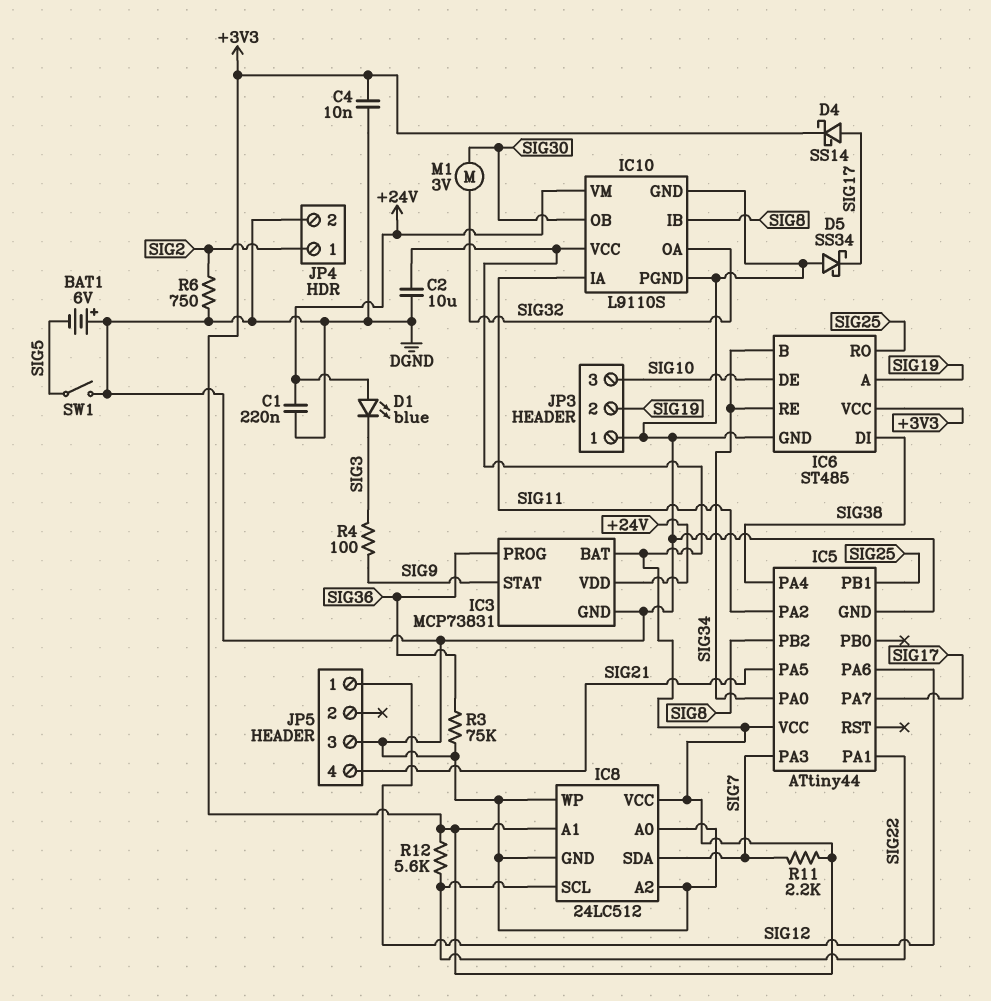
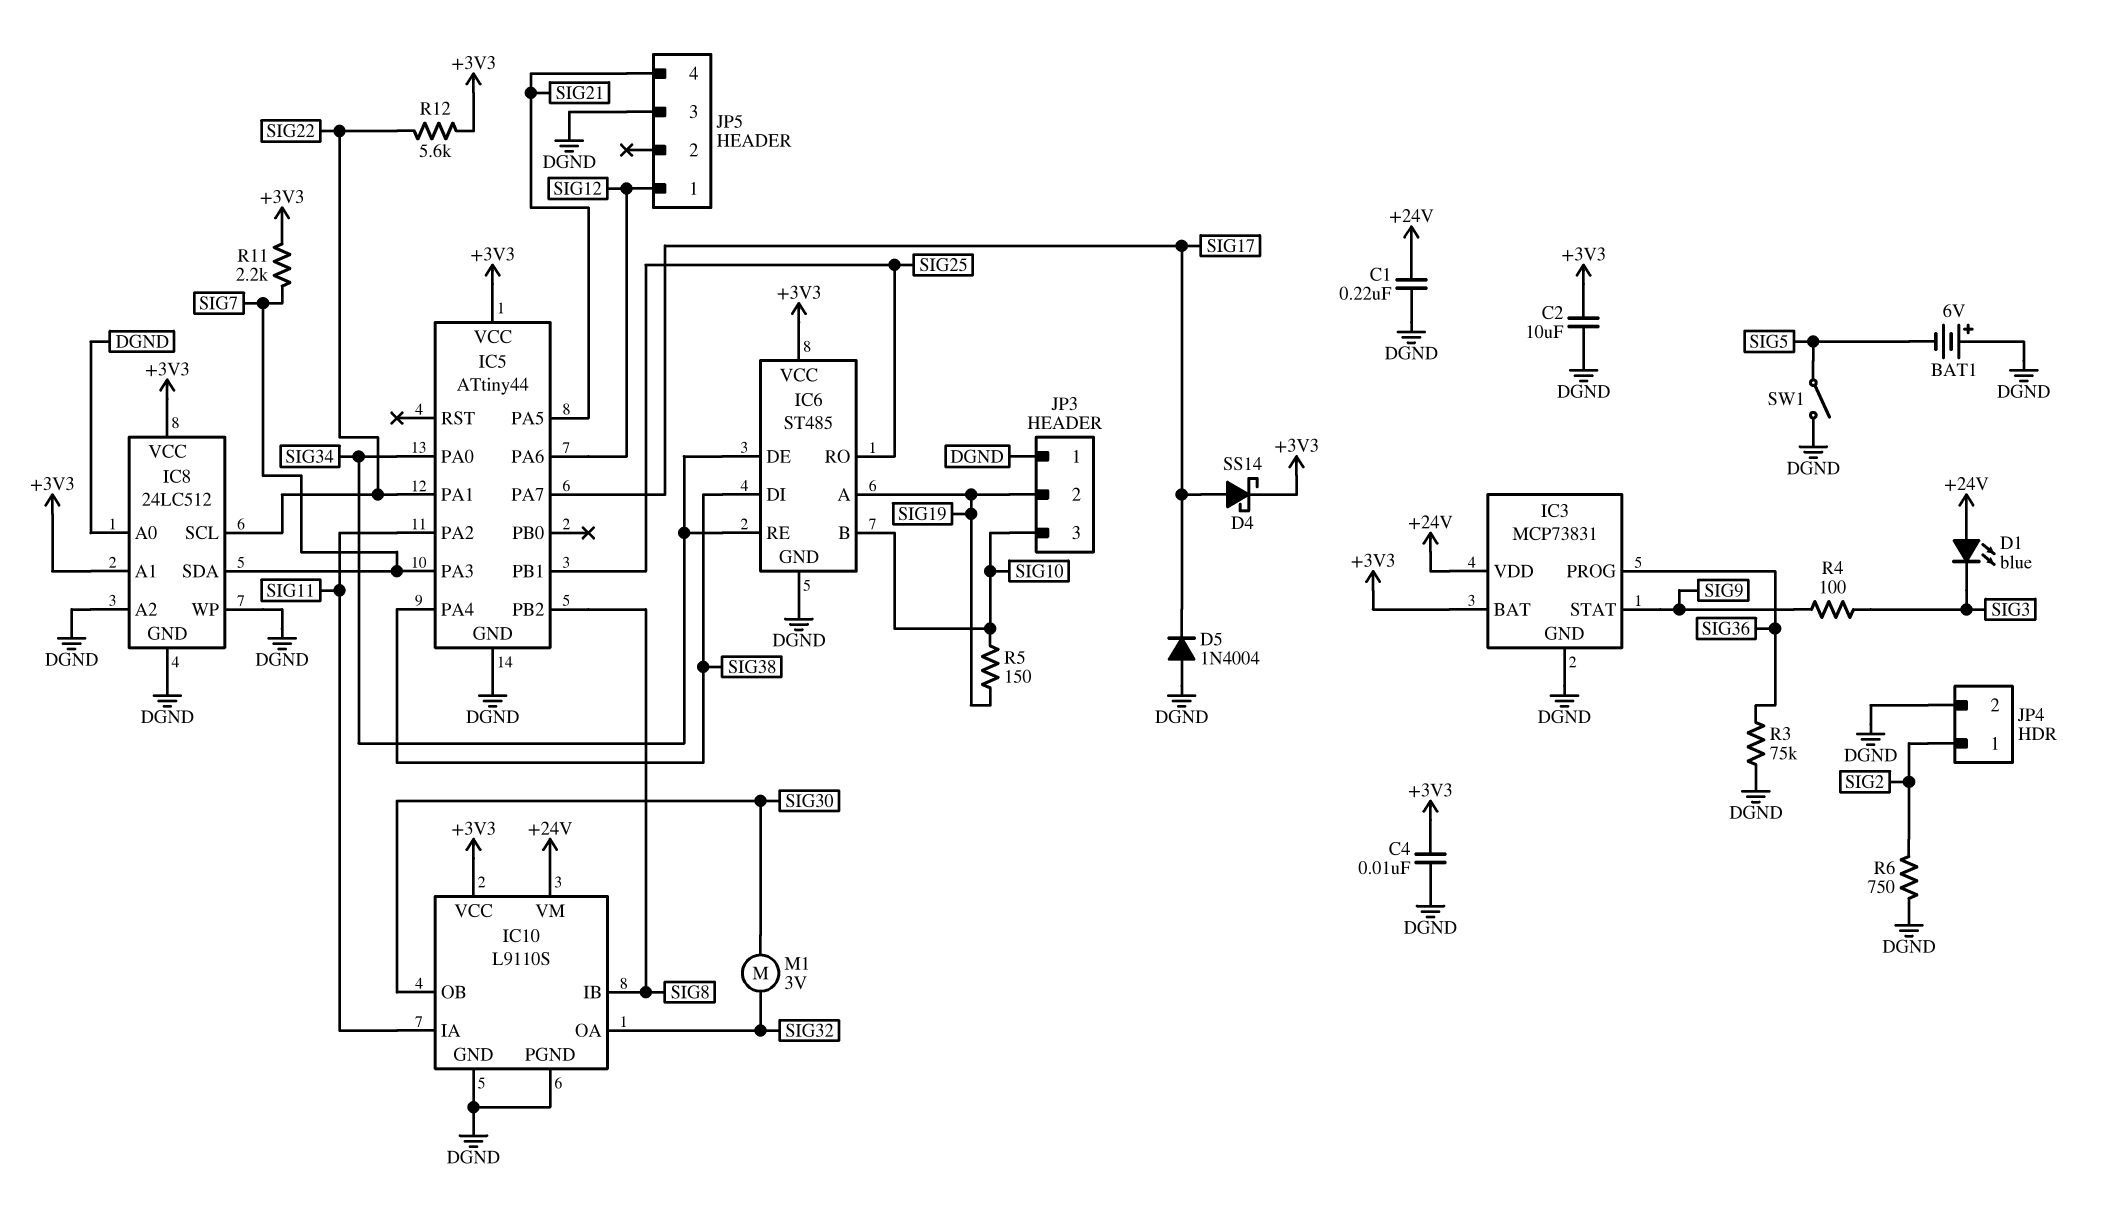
D5: schottky SS34 (A DGND, K SIG17) -> diode 1N4004 (A DGND, K SIG17)
IC6 pin B: SIG34 -> SIG10
IC6 pin DE: SIG10 -> SIG34
R5: none -> 150 (SIG10, SIG19)

